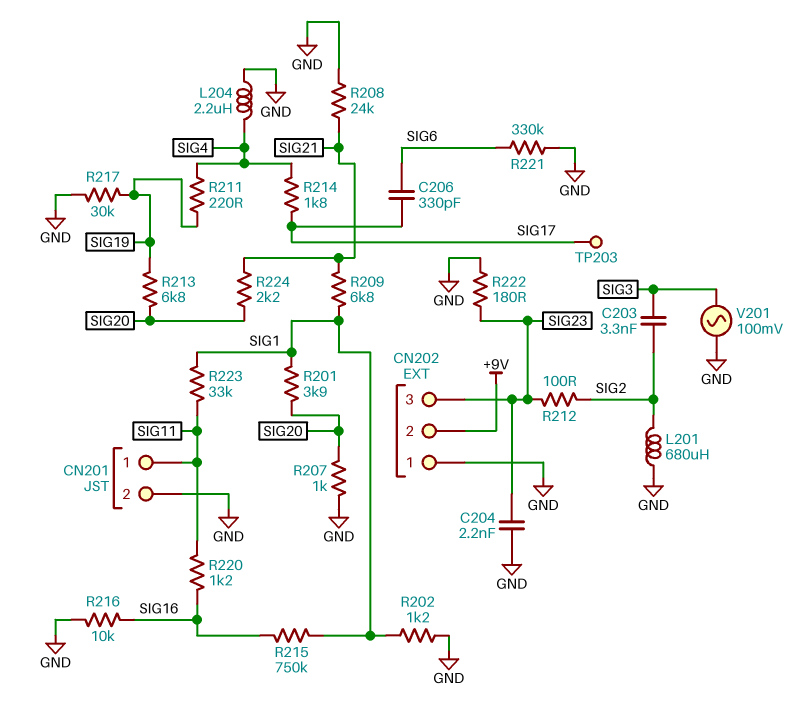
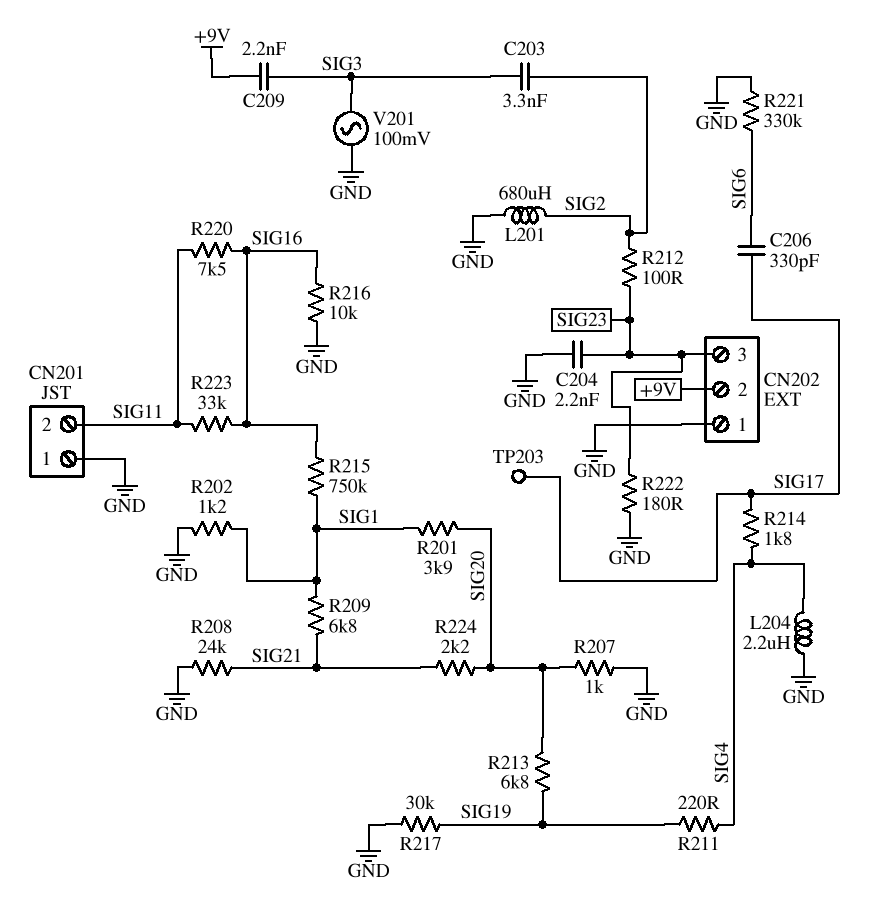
C209: none -> 2.2nF (+9V, SIG3)
CN201 pin 1: SIG11 -> GND
CN201 pin 2: GND -> SIG11
R220: 1.2k (SIG11, SIG16) -> 7.5k (SIG11, SIG16)
R223: 33k (SIG1, SIG11) -> 33k (SIG11, SIG16)

